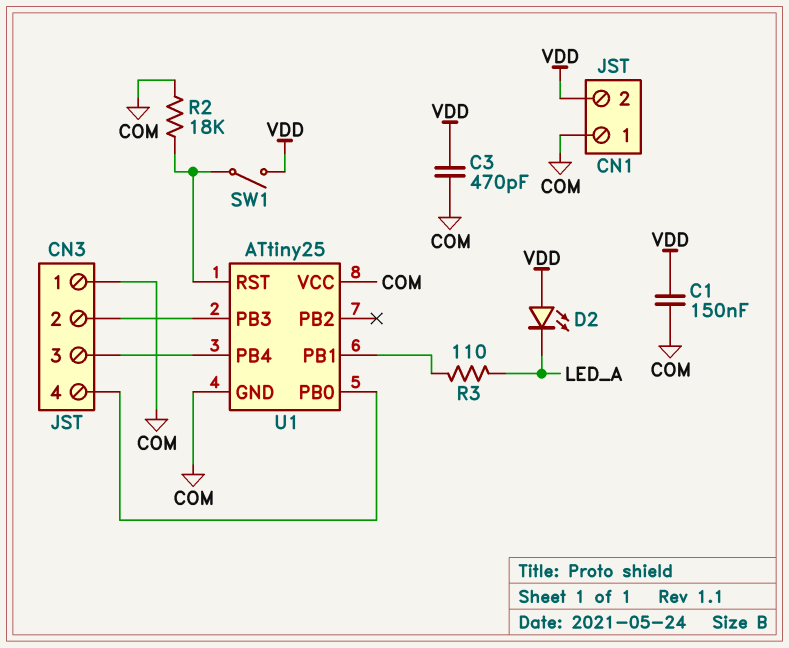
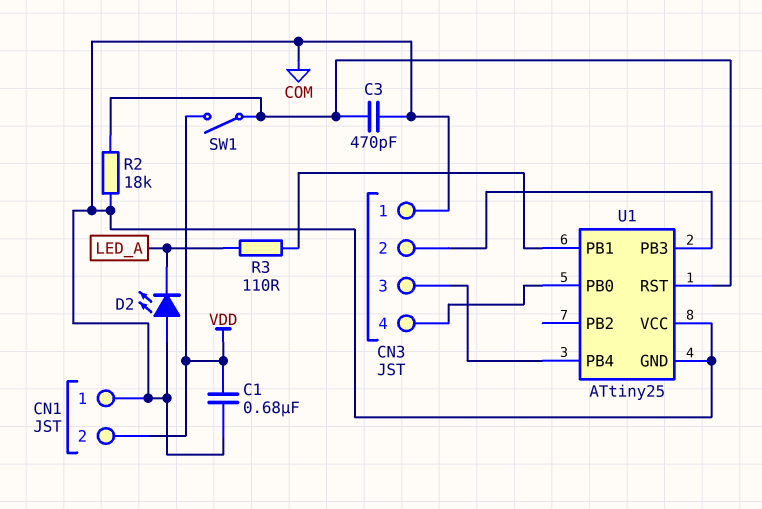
C1: 150nF (COM, VDD) -> 680nF (COM, VDD)
C3: 470pF (COM, VDD) -> 470pF (COM, U1/RST)
D2: LED (A VDD, K LED_A) -> LED (A COM, K LED_A)

